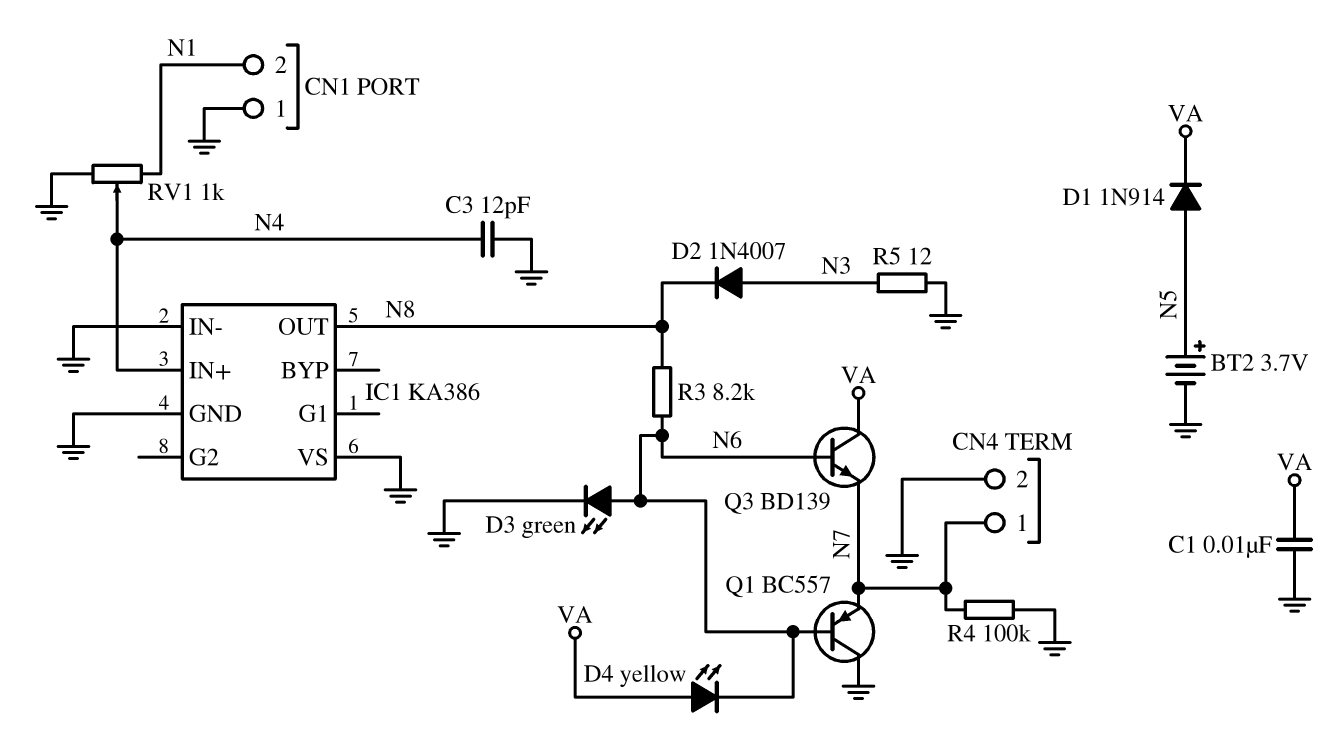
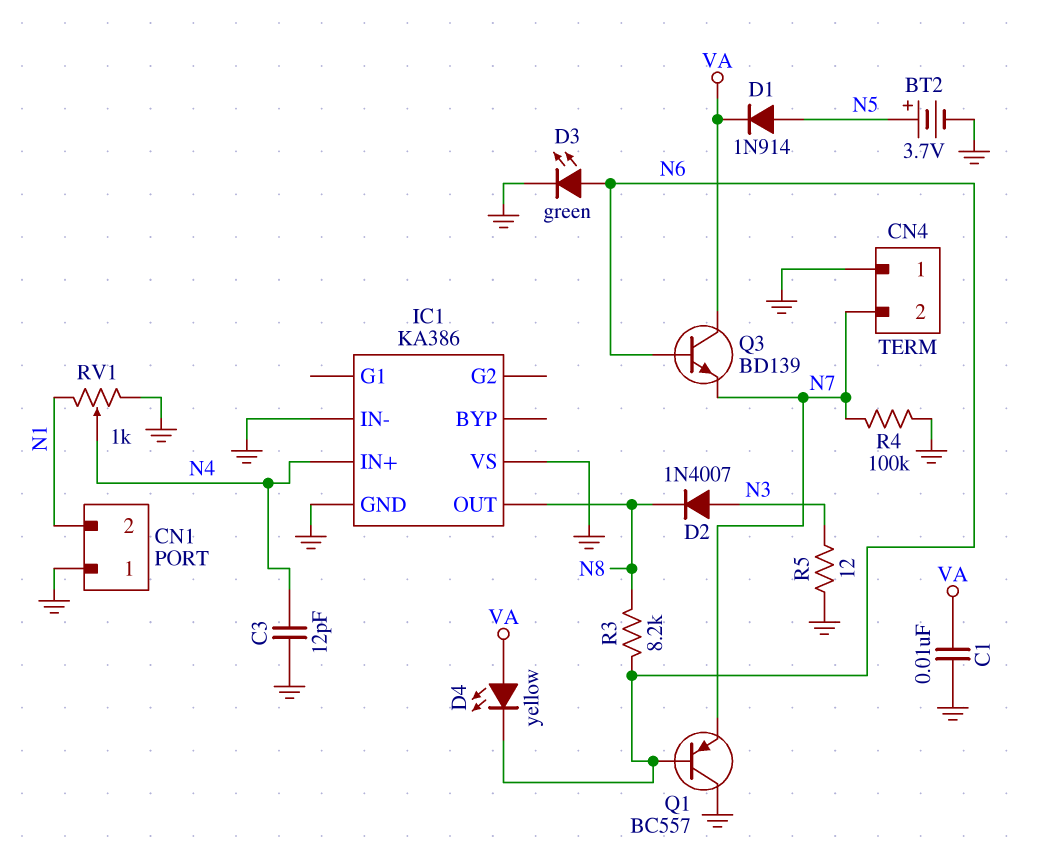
CN4 pin 1: N7 -> GND
CN4 pin 2: GND -> N7

